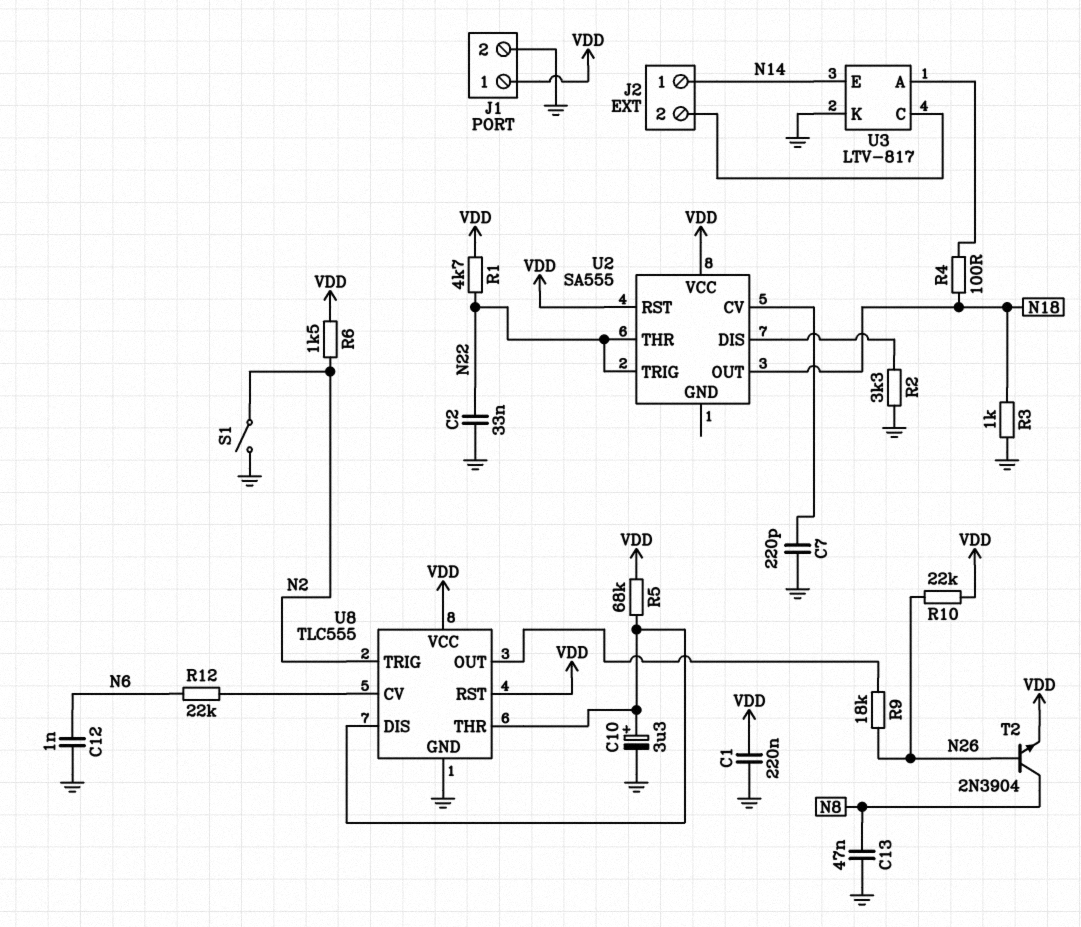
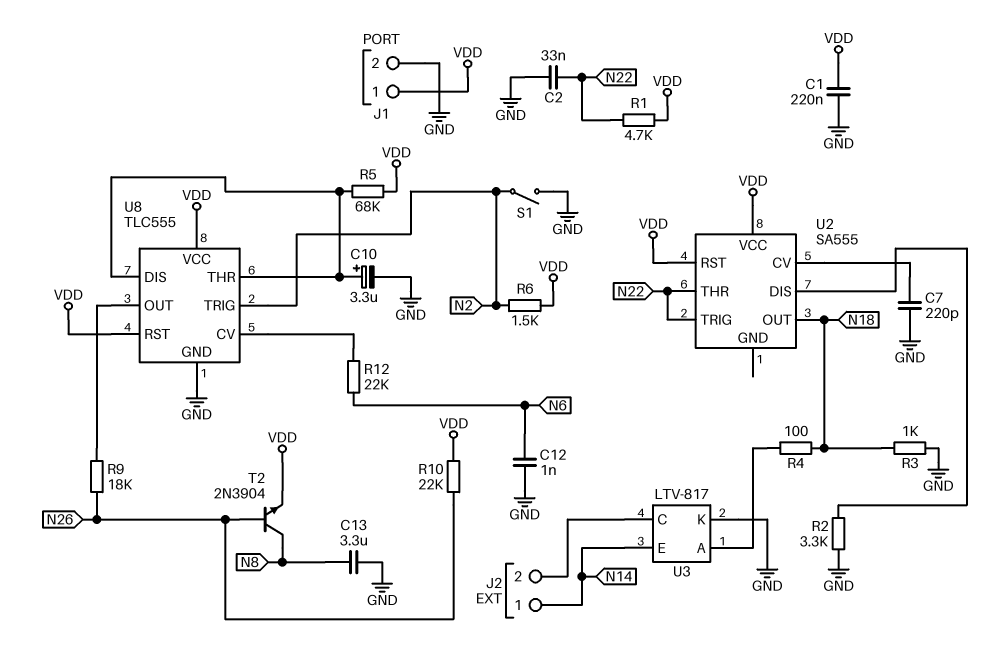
C13: 47nF (GND, N8) -> 3.3uF (GND, N8)

